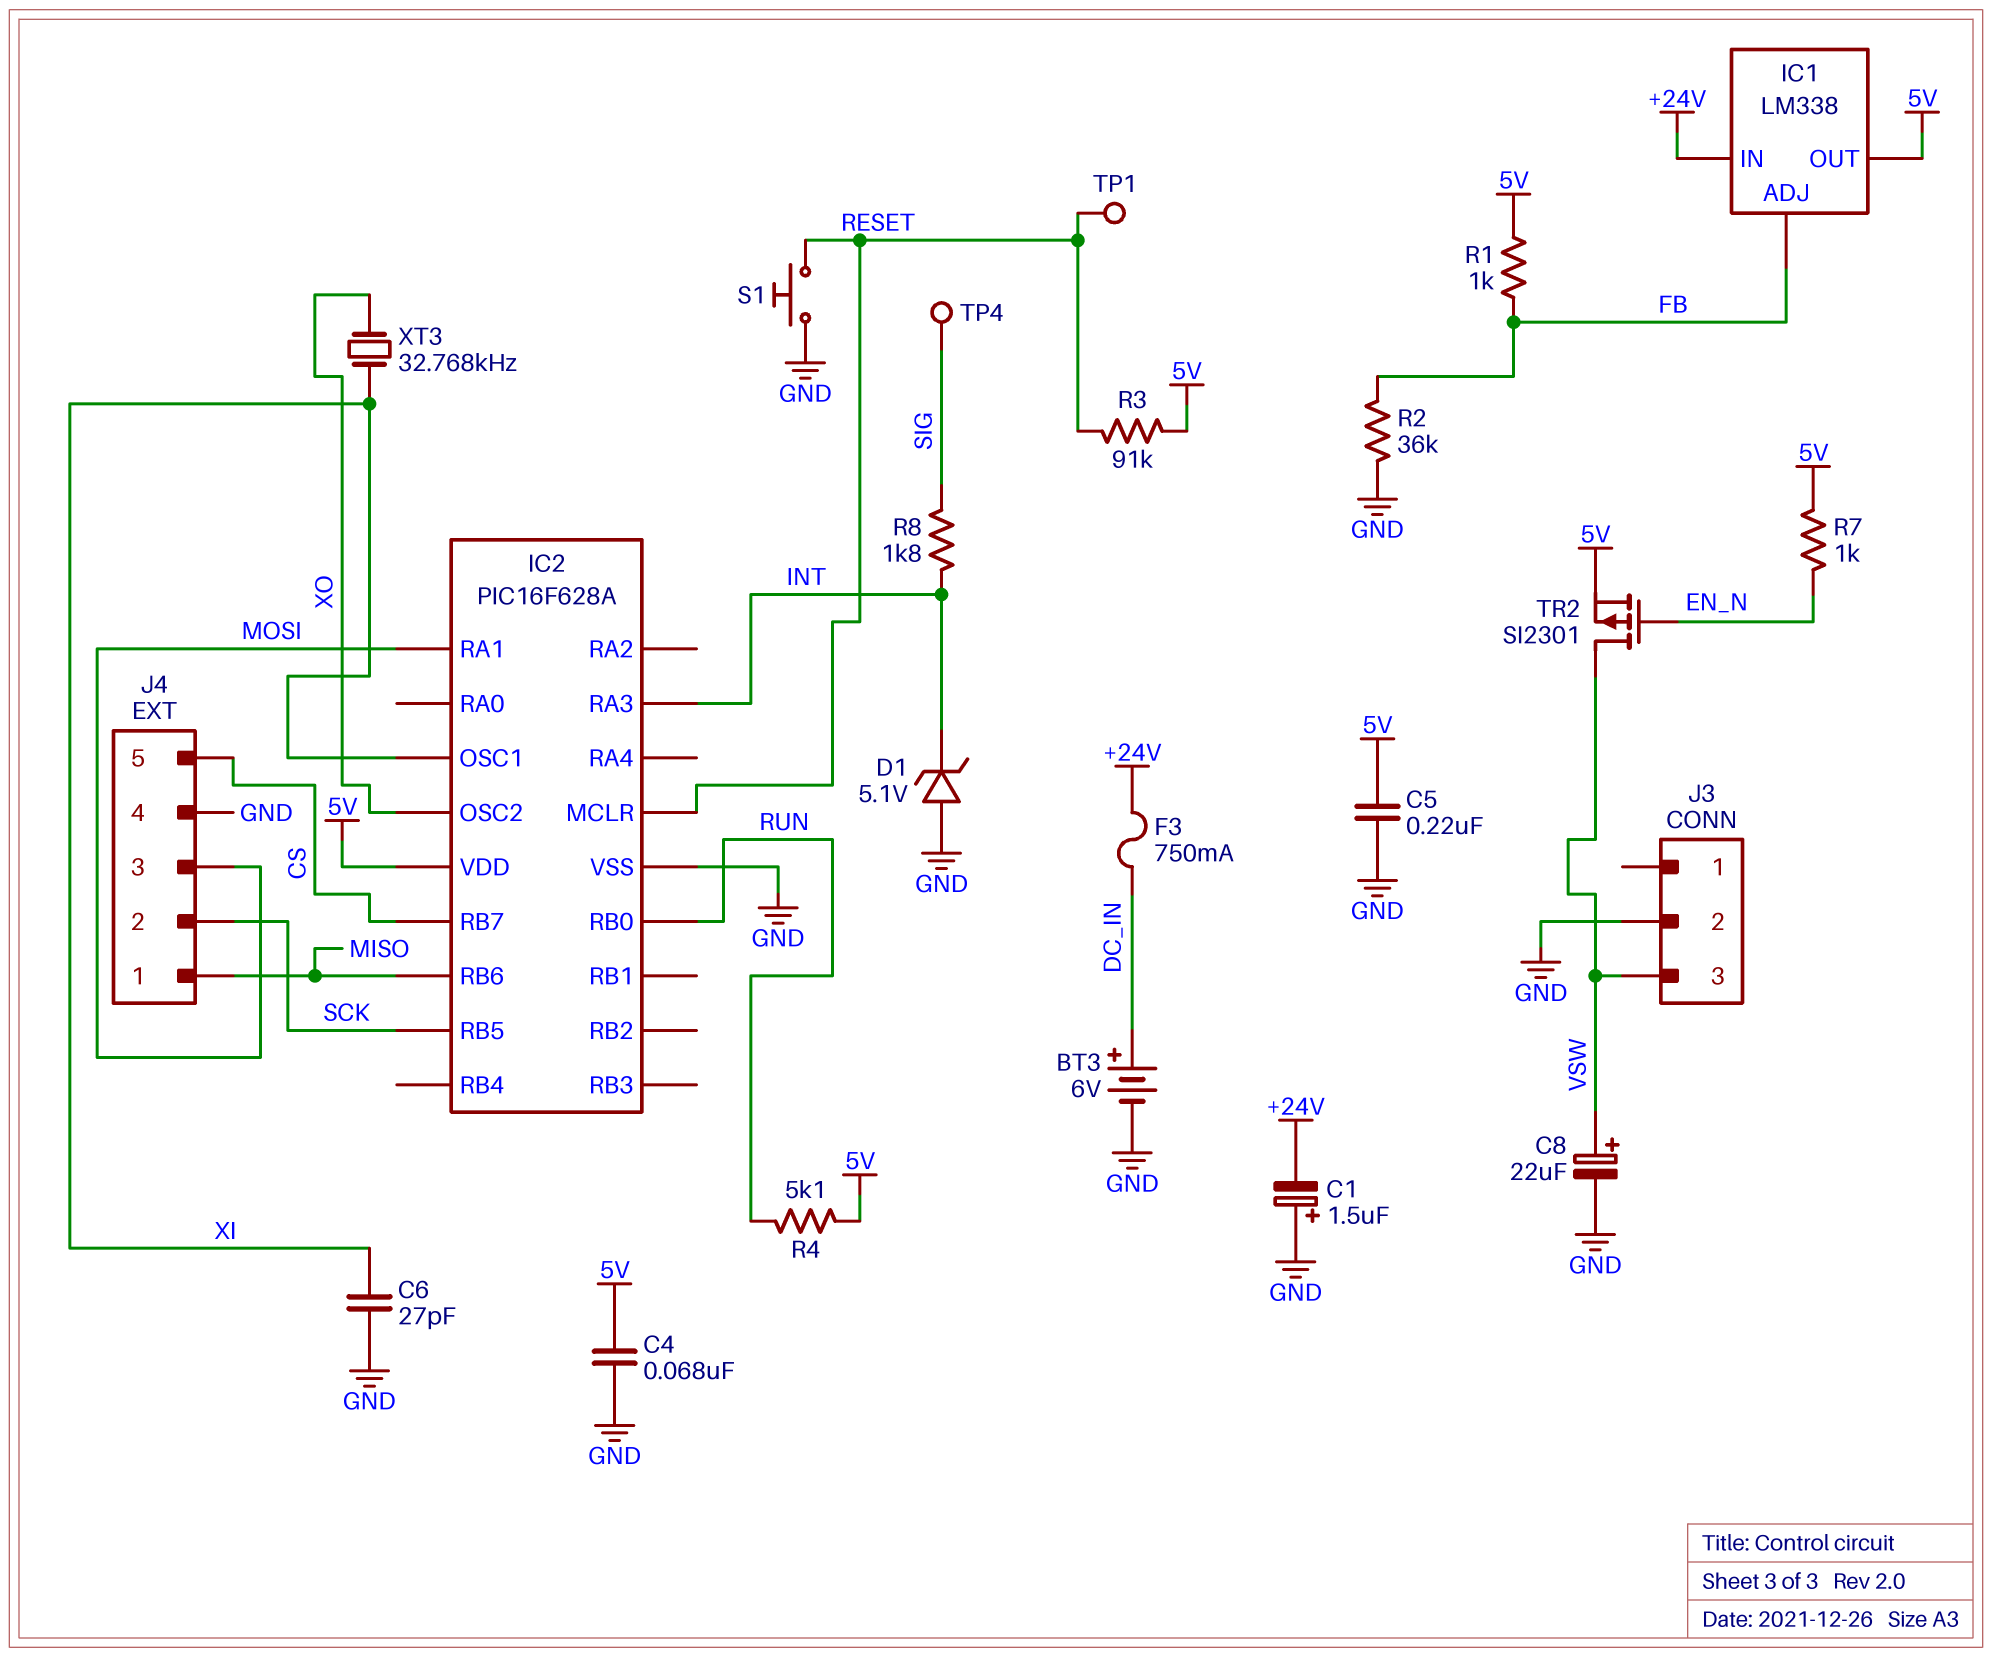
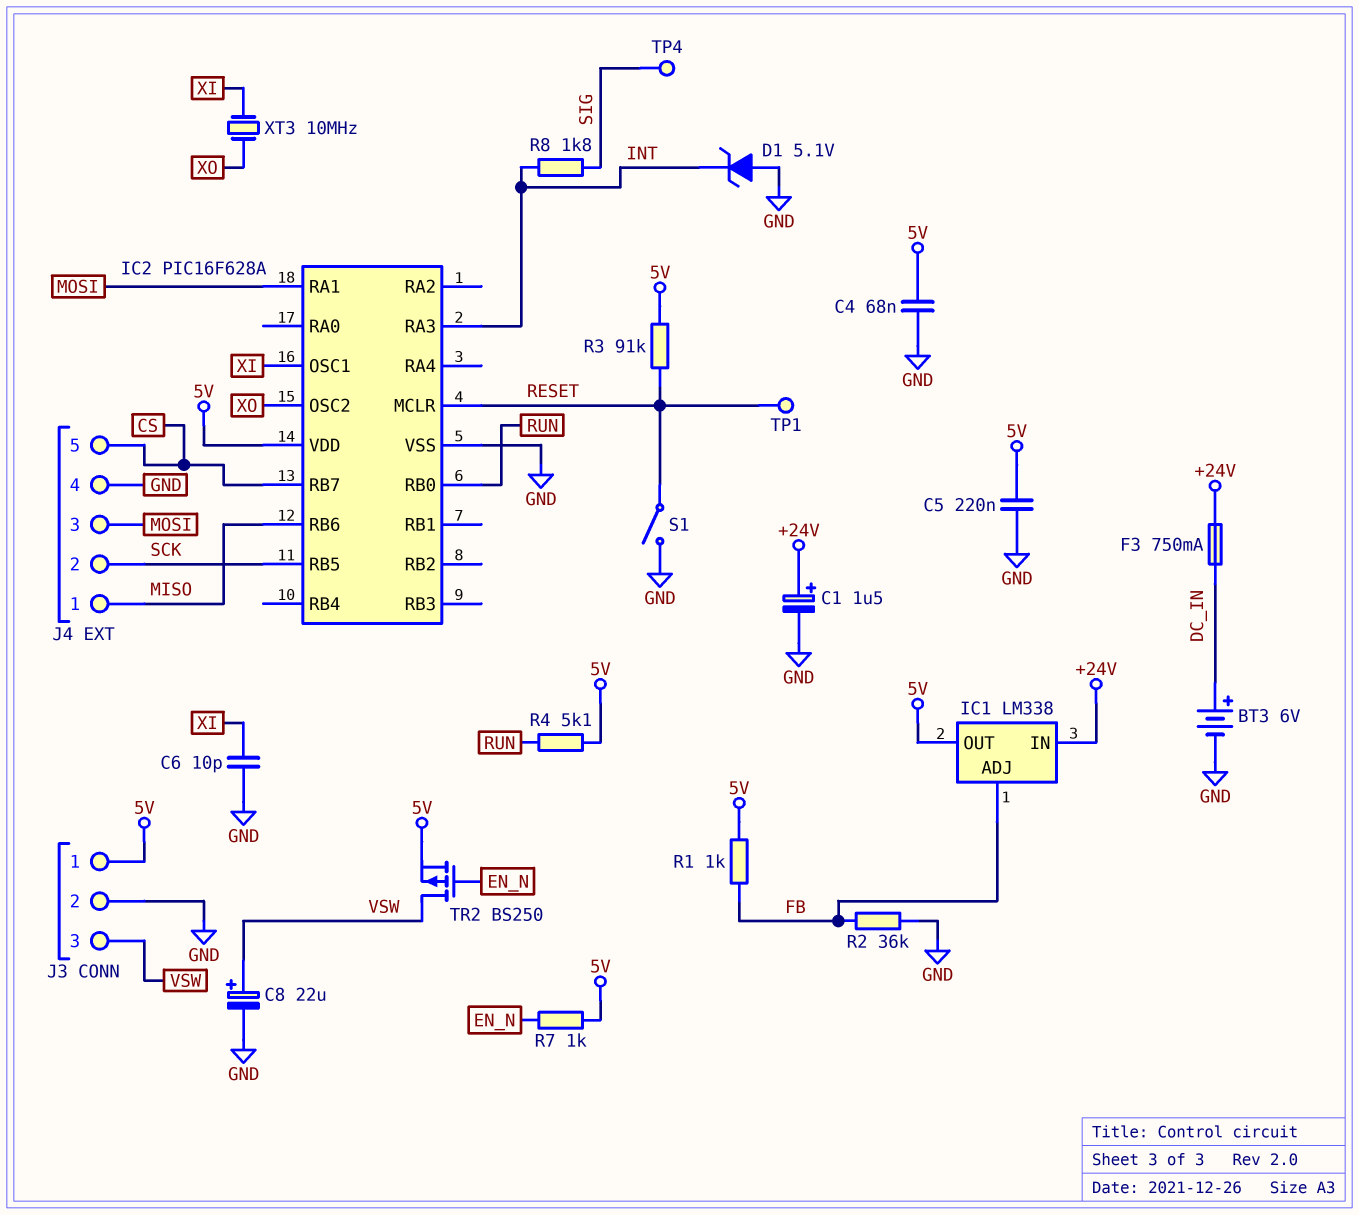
C1: 1.5uF (plus GND, minus +24V) -> 1.5uF (plus +24V, minus GND)
C6: 27pF (GND, XI) -> 10pF (GND, XI)
J3 pin 1: none -> 5V
S1: button (GND, RESET) -> switch (GND, RESET)
TR2: PMOS SI2301 (G EN_N, D VSW, S 5V) -> PMOS BS250 (G EN_N, D VSW, S 5V)
XT3: 32.768kHz (XI, XO) -> 10MHz (XI, XO)

